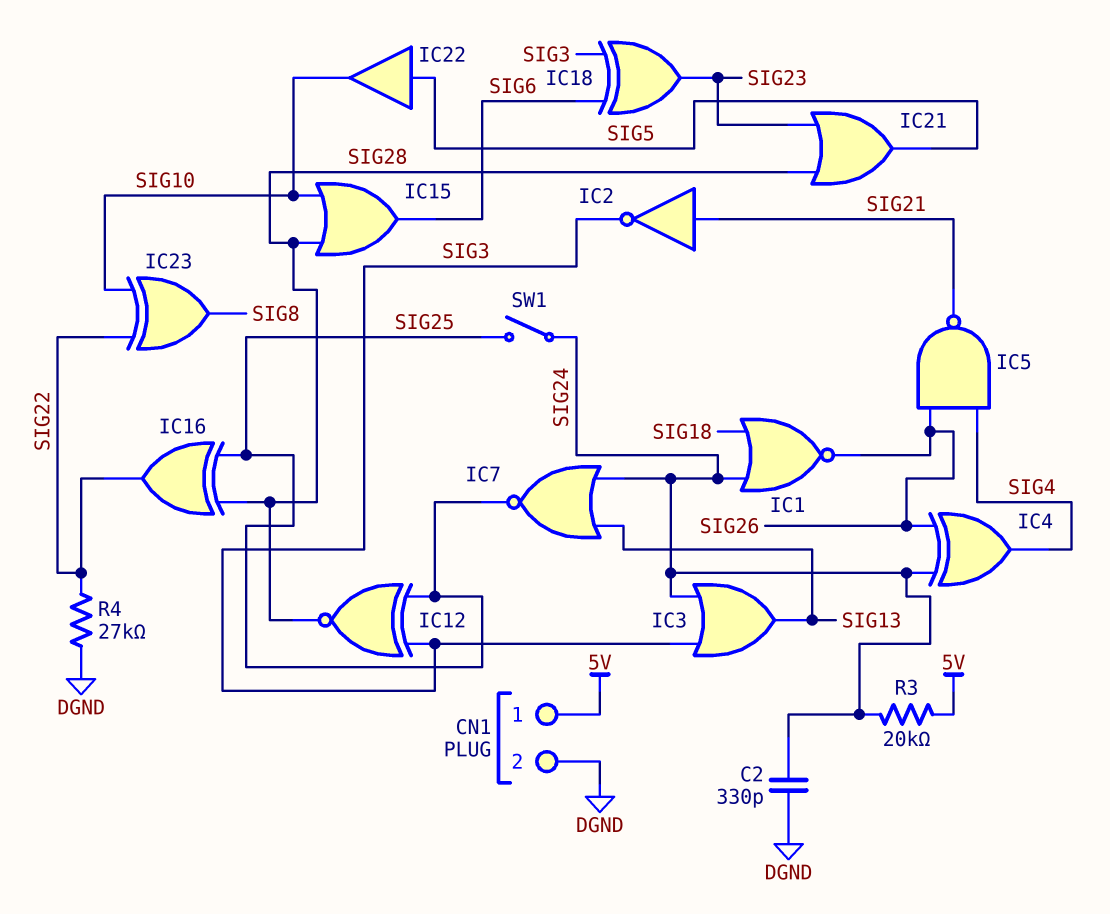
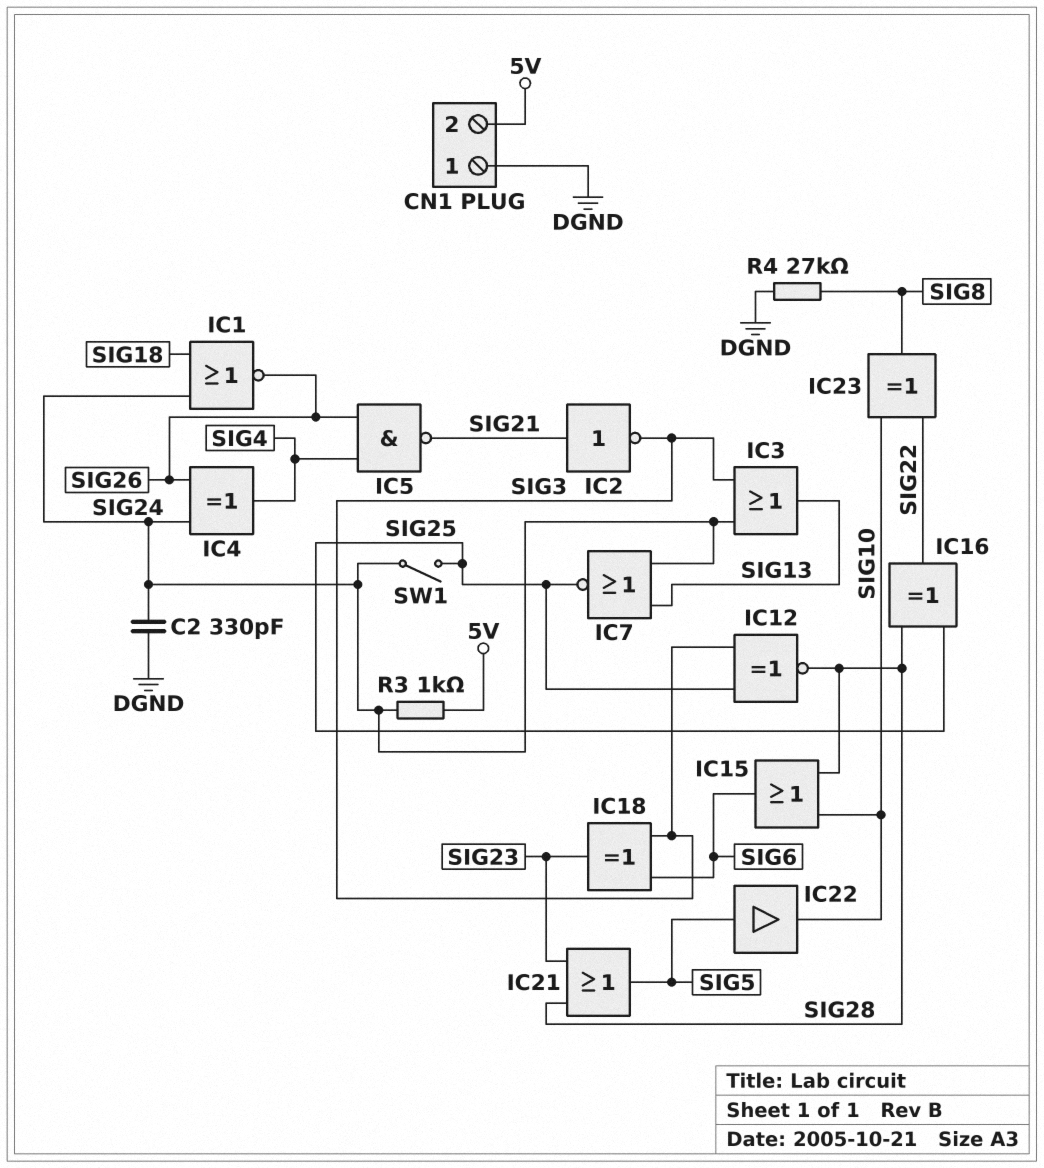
CN1 pin 1: 5V -> DGND
CN1 pin 2: DGND -> 5V
R3: 20k (5V, SIG24) -> 1k (5V, SIG24)
R4: 27k (DGND, SIG22) -> 27k (DGND, SIG8)

